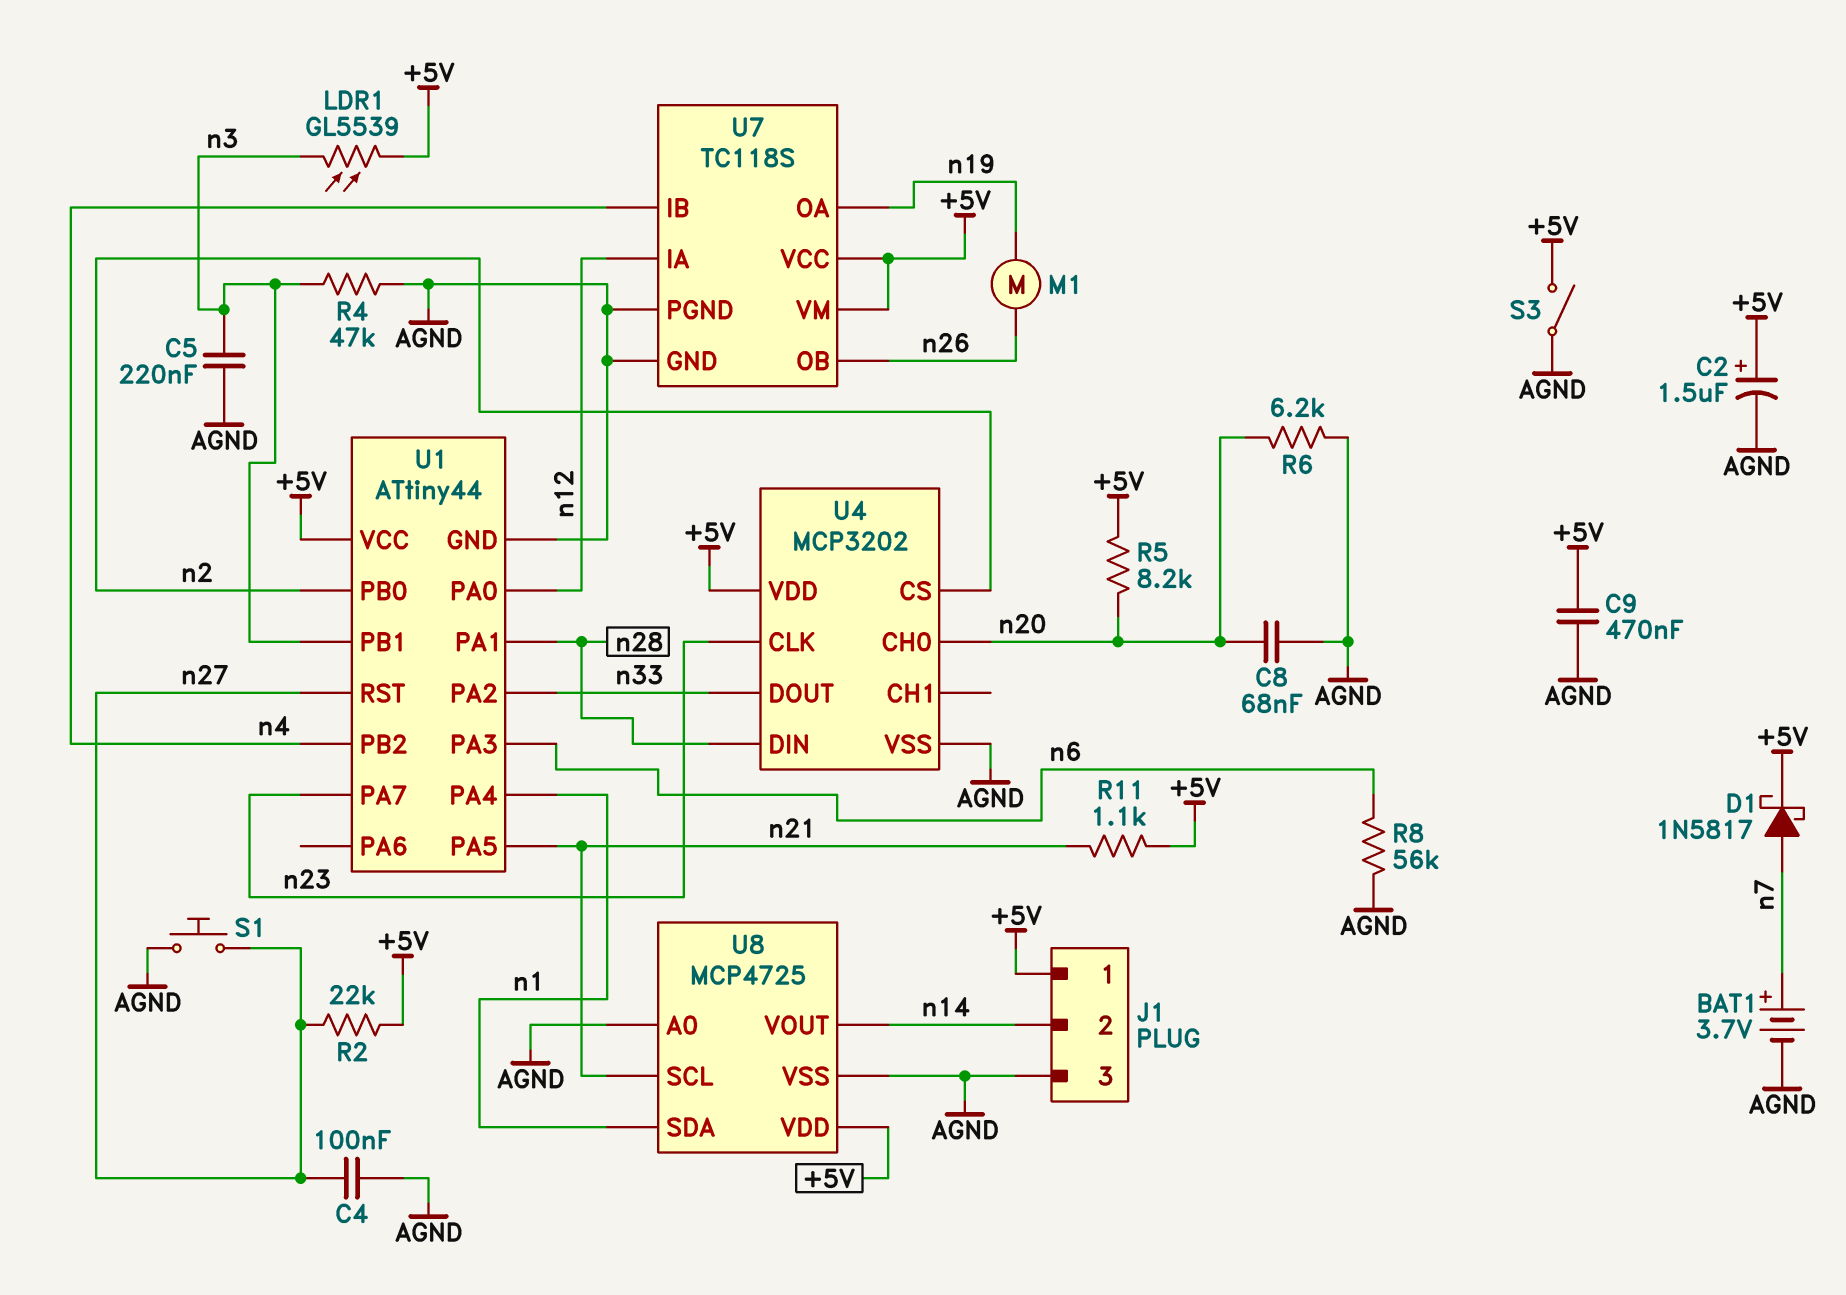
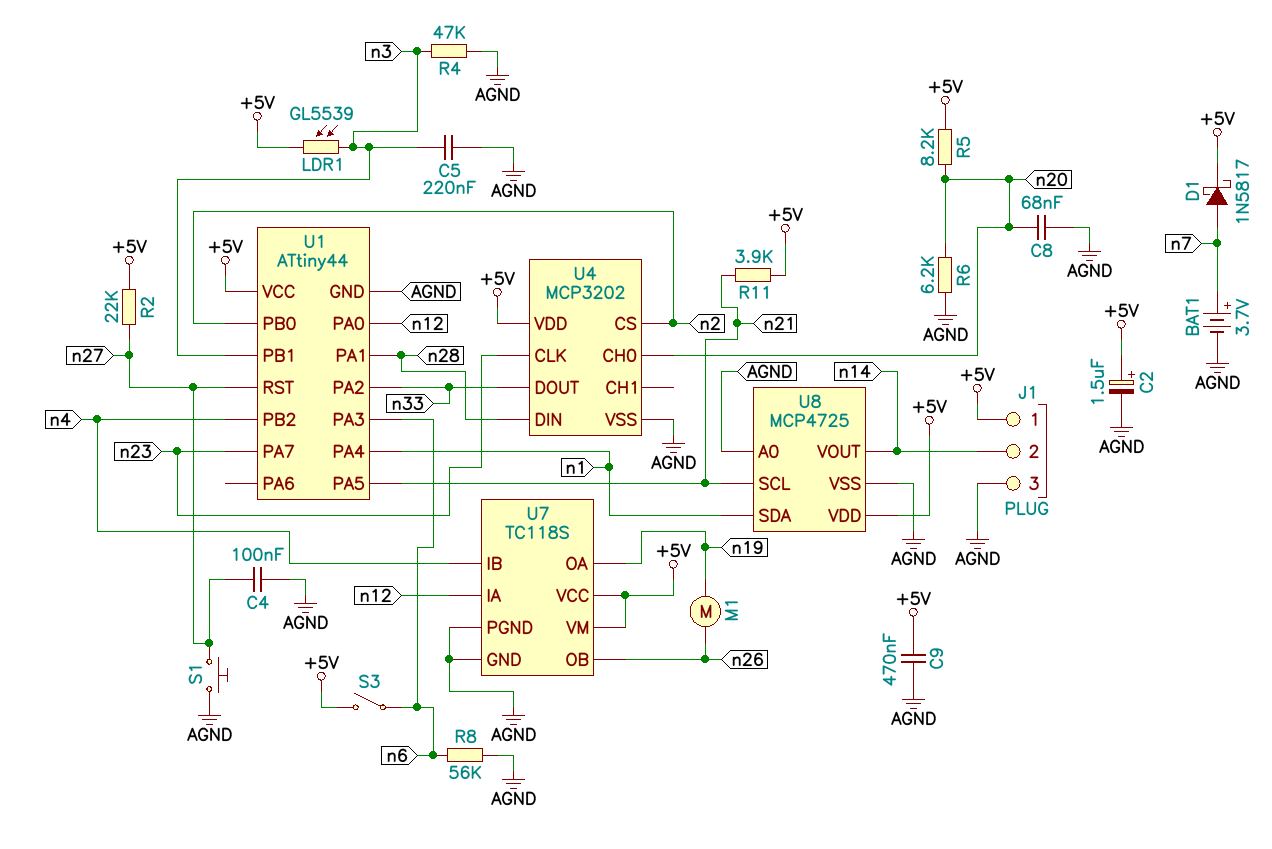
R11: 1.1k (+5V, n21) -> 3.9k (+5V, n21)
S3: switch (+5V, AGND) -> switch (+5V, n6)

